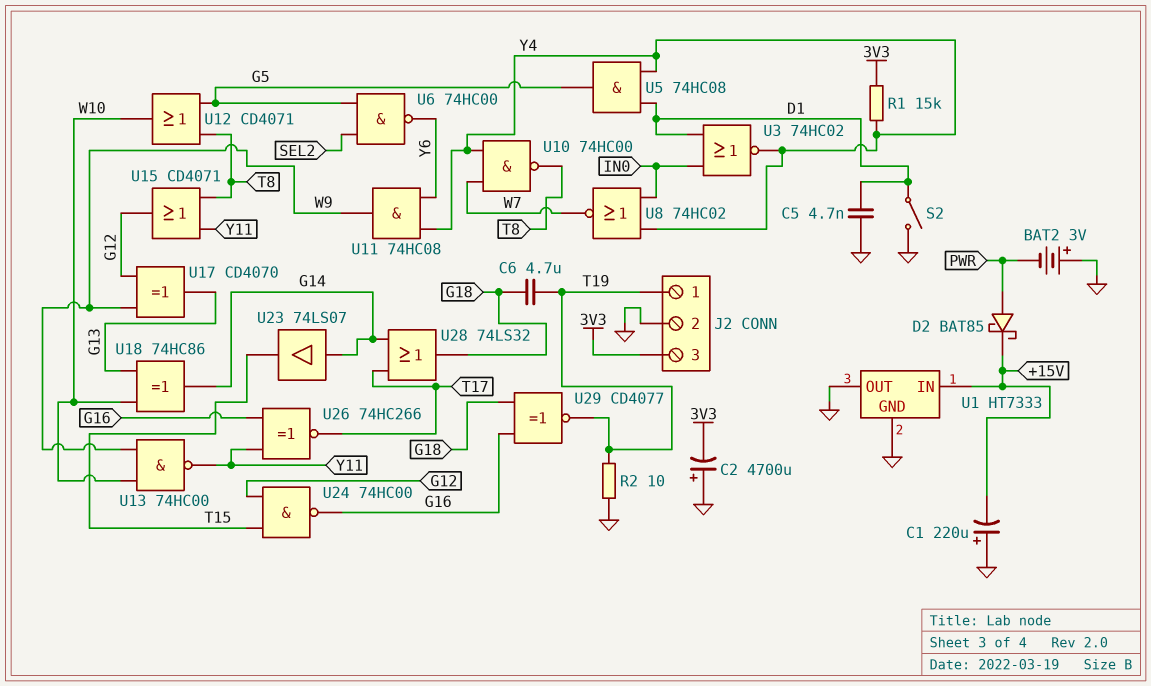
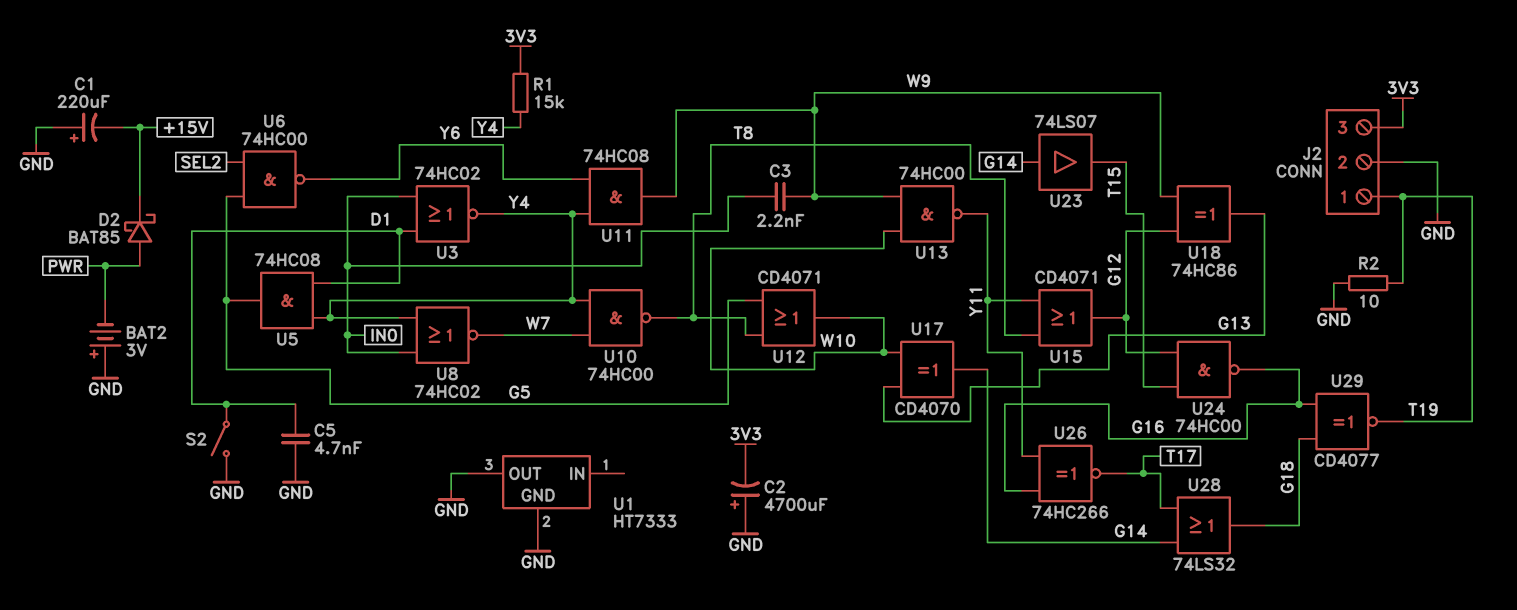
C3: none -> 2.2nF (IN0, W9)
C6: 4.7uF (G18, T19) -> none
U1 pin IN: +15V -> none
U17: XOR CD4070 (in G12, in W9, out G13) -> XOR CD4070 (in G13, in W10, out G14)
U18: XOR 74HC86 (in G13, in W10, out G14) -> XOR 74HC86 (in G12, in W9, out G13)

